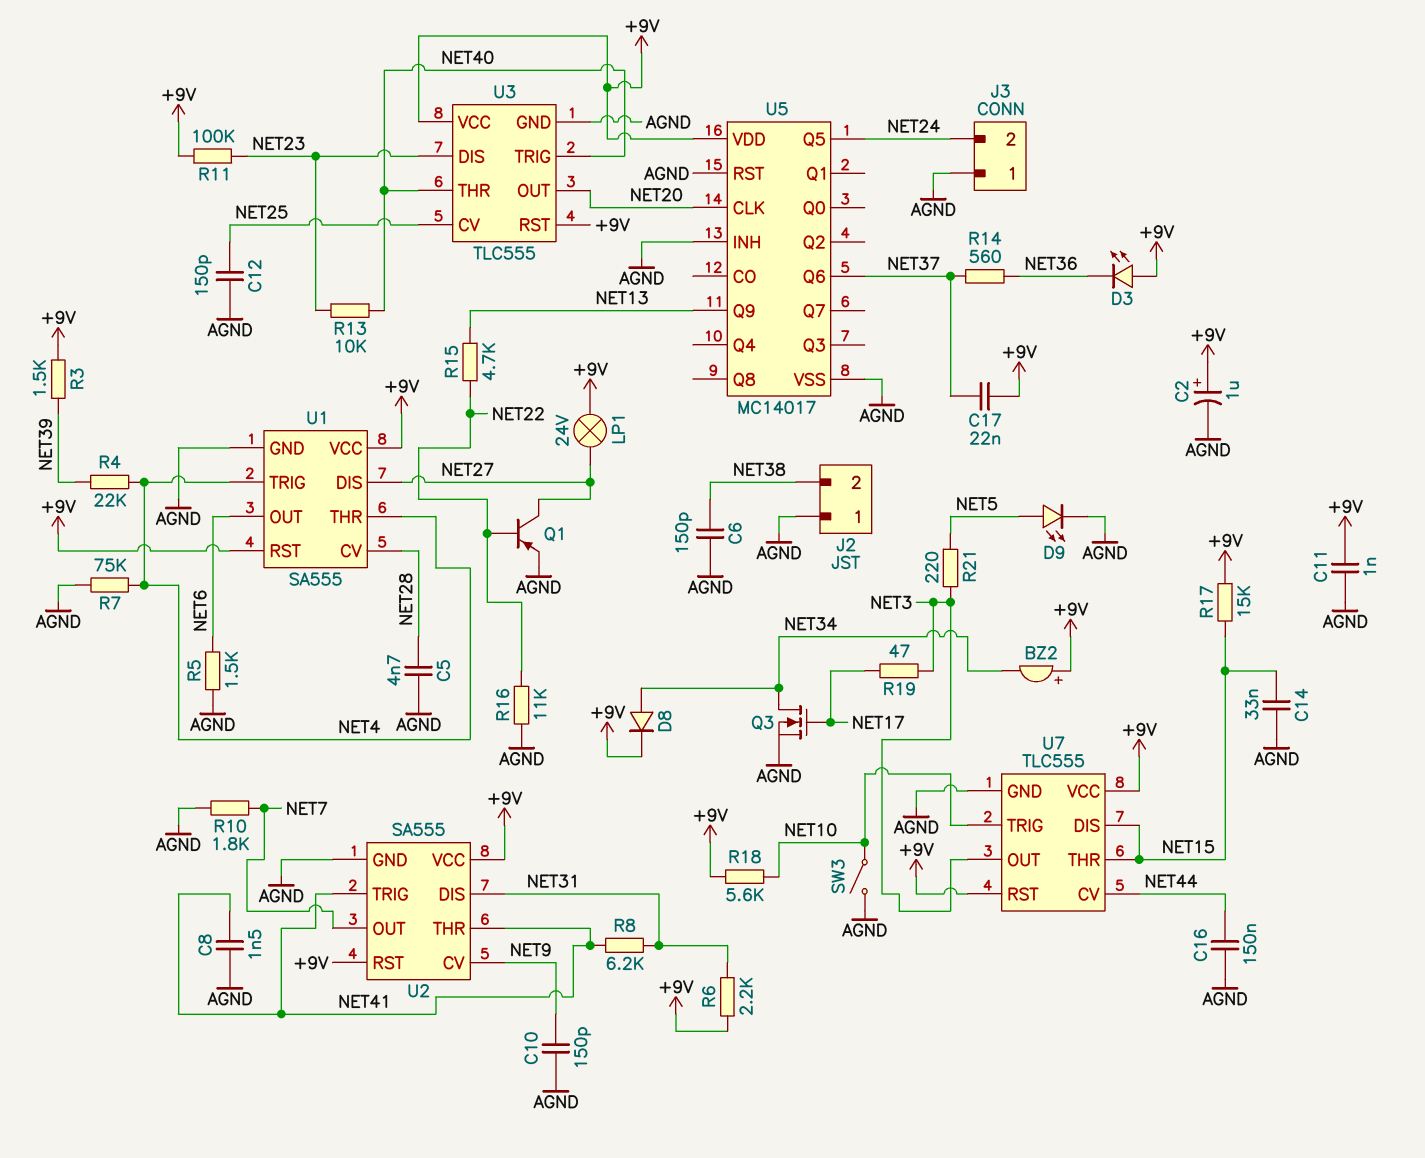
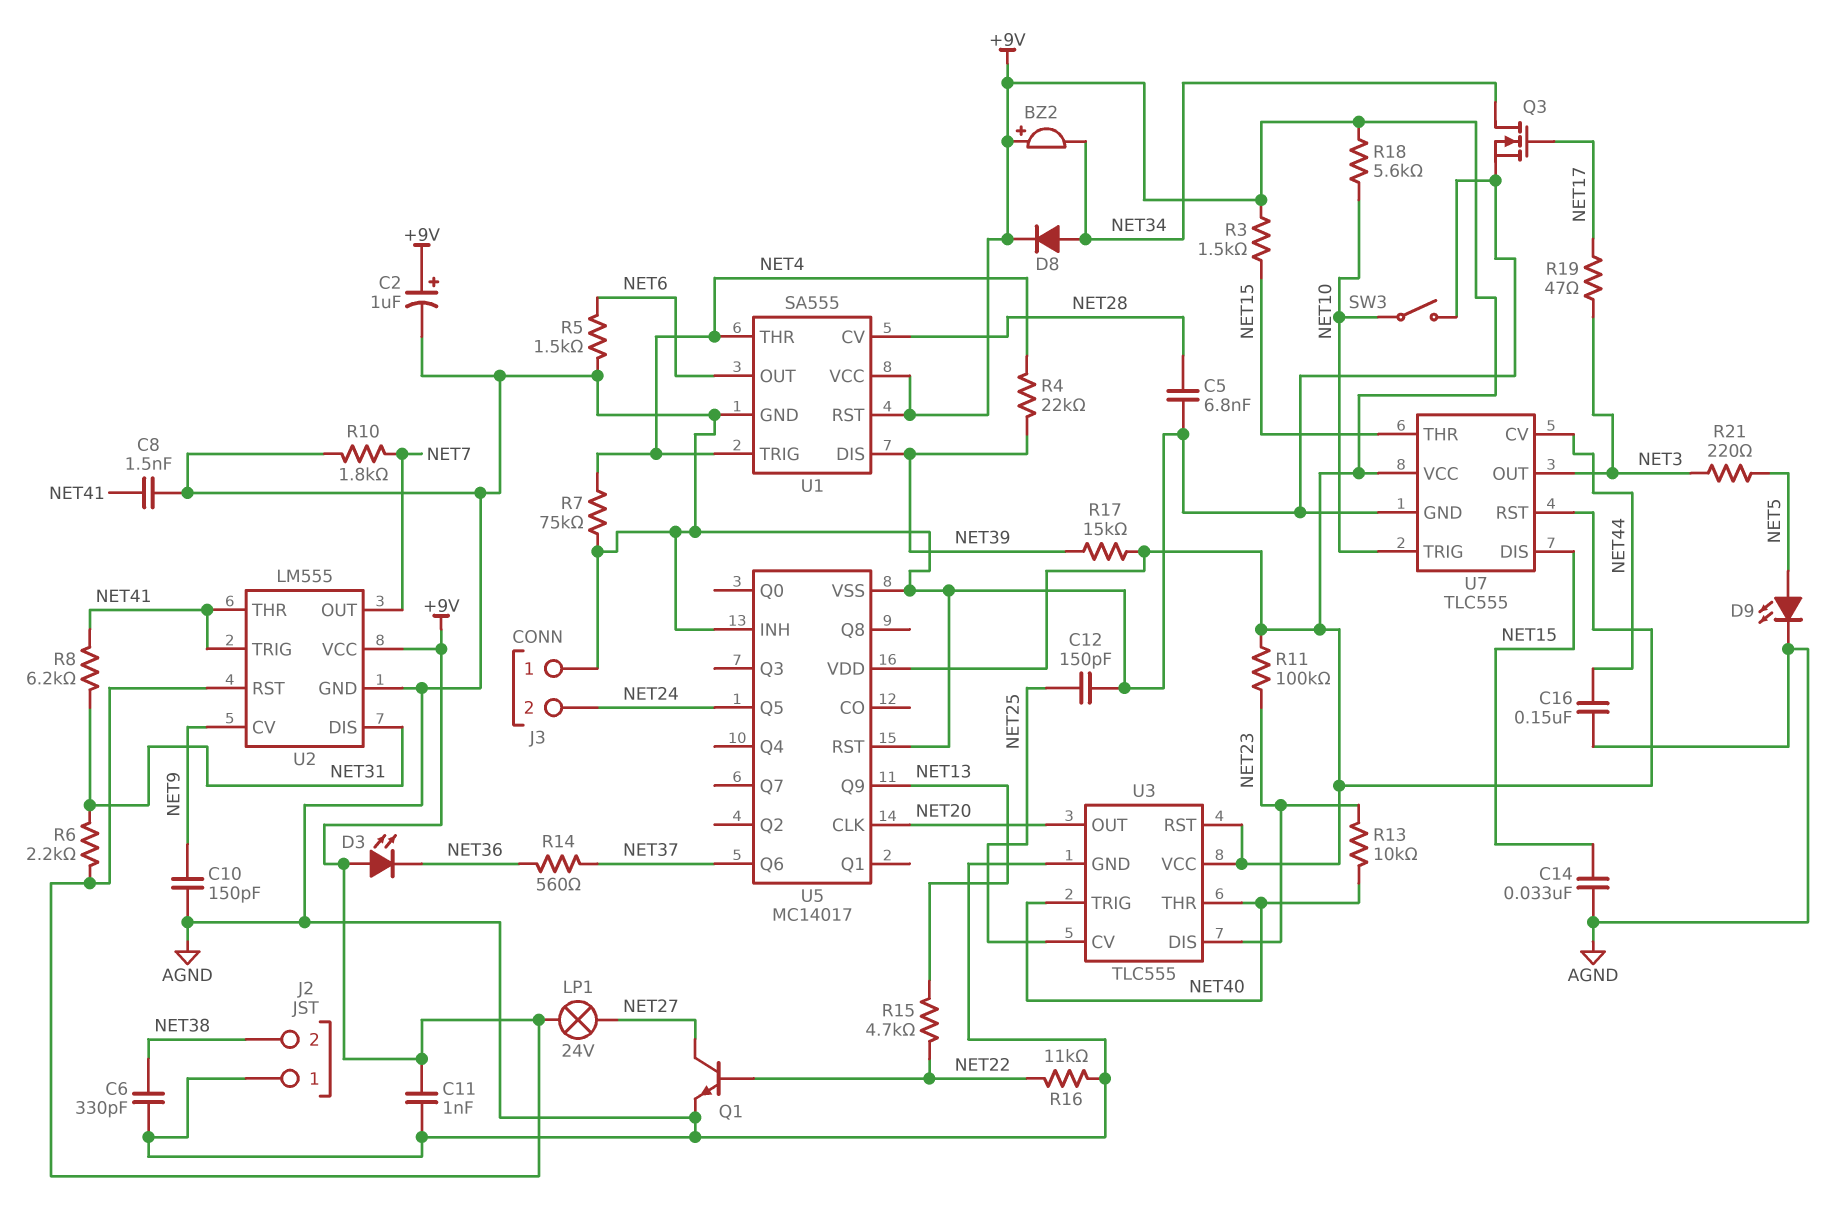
C5: 4.7nF (AGND, NET28) -> 6.8nF (AGND, NET28)
C6: 150pF (AGND, NET38) -> 330pF (AGND, NET38)
C17: 22nF (+9V, NET37) -> none
Q1: PNP (B NET22, C NET27, E AGND) -> NPN (B NET22, C NET27, E AGND)
R3: 1.5k (+9V, NET39) -> 1.5k (+9V, NET15)
R17: 15k (+9V, NET15) -> 15k (+9V, NET39)
U1 pin DIS: NET27 -> NET39
U2: SA555 -> LM555

